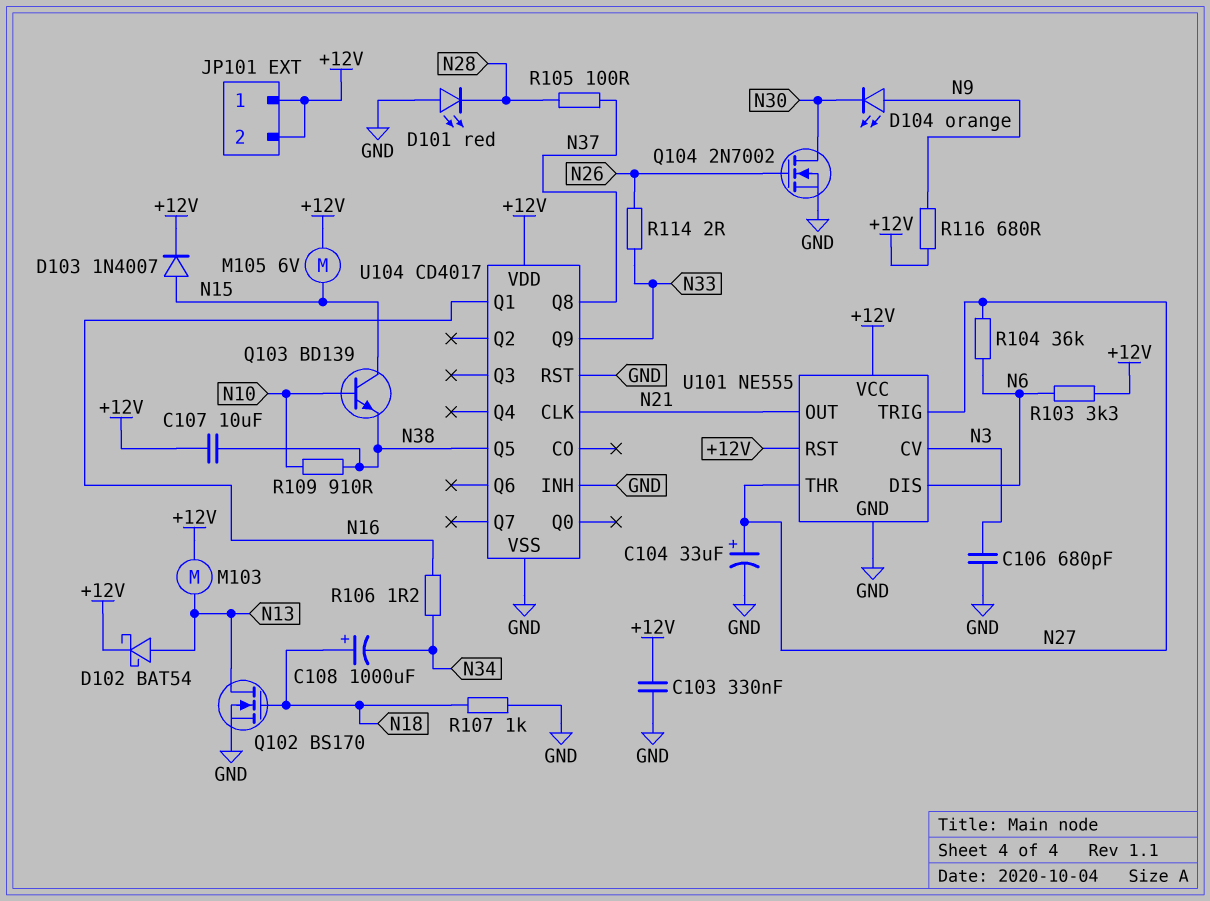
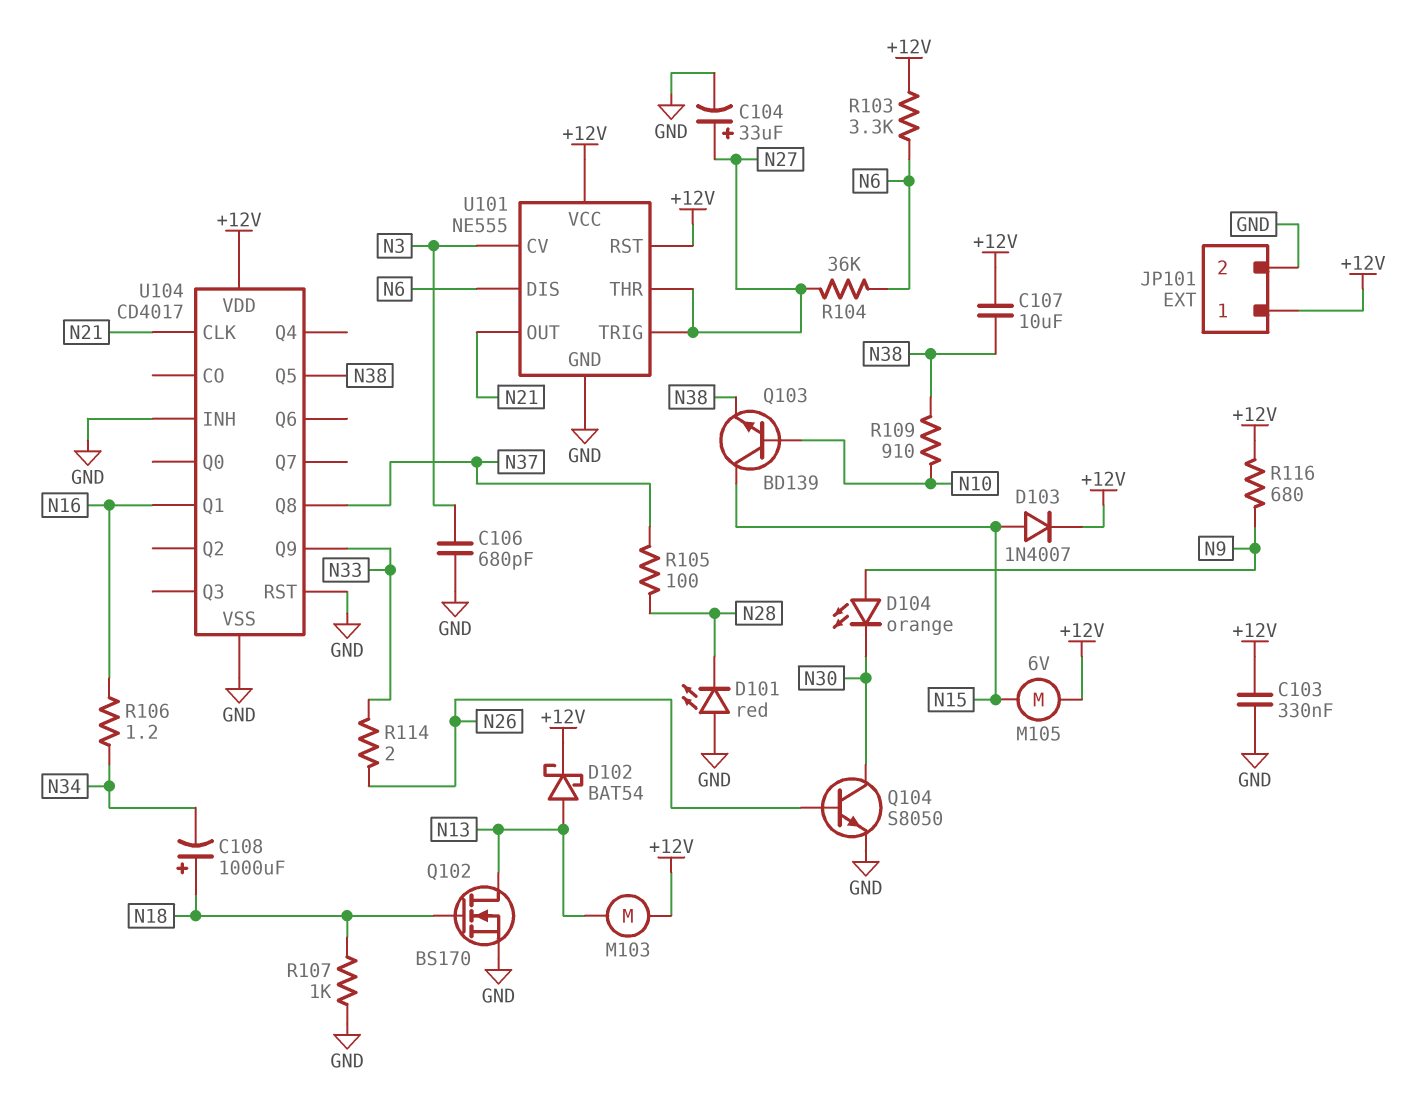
JP101 pin 2: +12V -> GND
Q104: NMOS 2N7002 (G N26, D N30, S GND) -> NPN S8050 (B N26, C N30, E GND)

